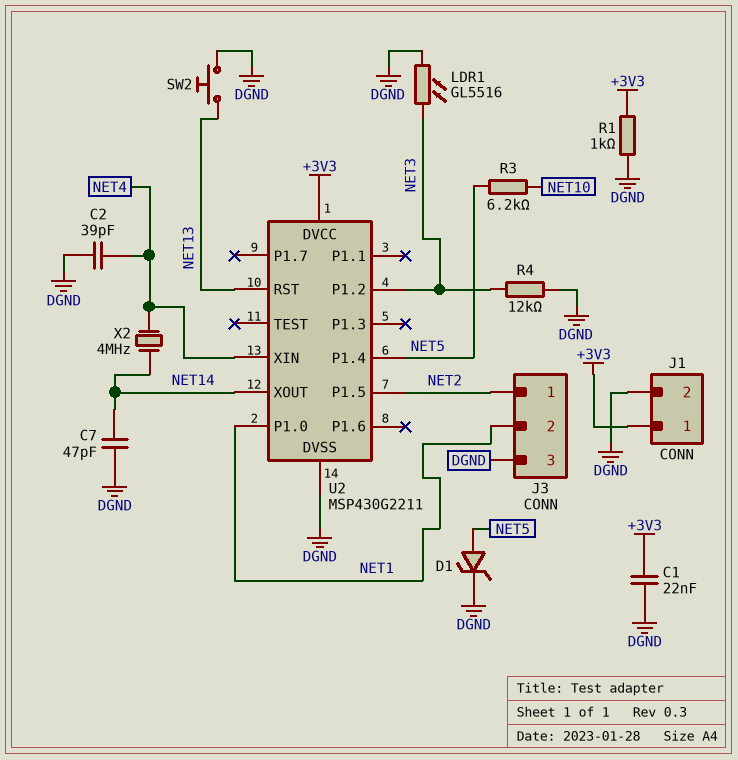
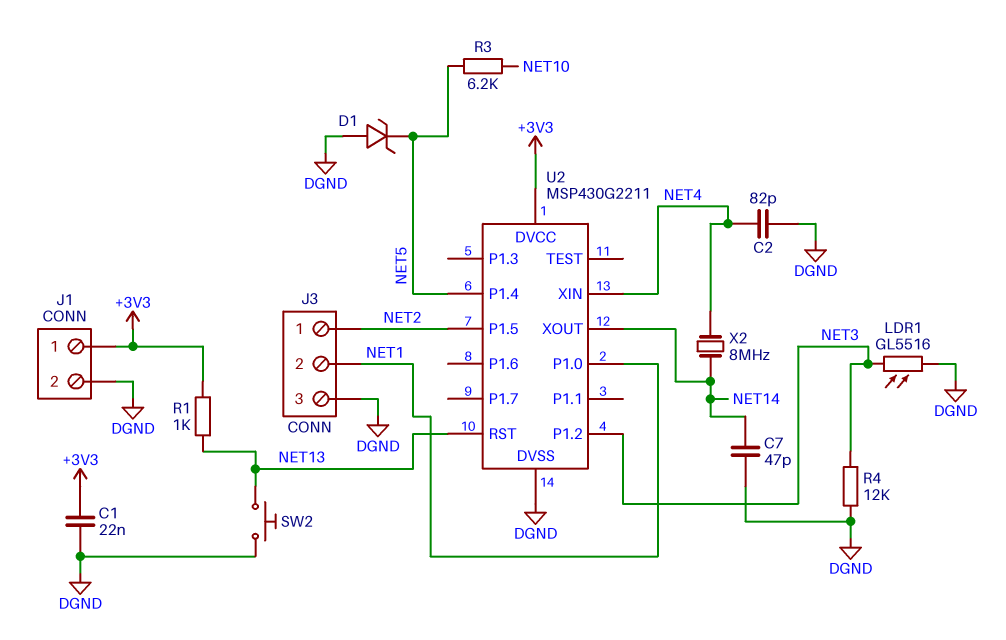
C2: 39pF (DGND, NET4) -> 82pF (DGND, NET4)
D1: zener (A NET5, K DGND) -> zener (A DGND, K NET5)
R1: 1k (+3V3, DGND) -> 1k (+3V3, NET13)
X2: 4MHz (NET4, NET14) -> 8MHz (NET4, NET14)

